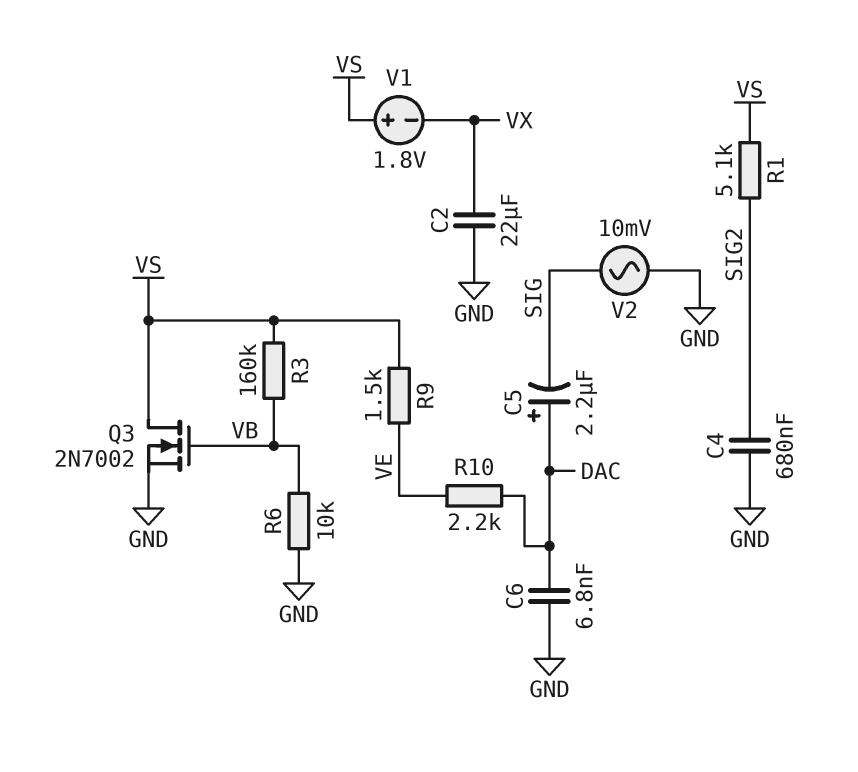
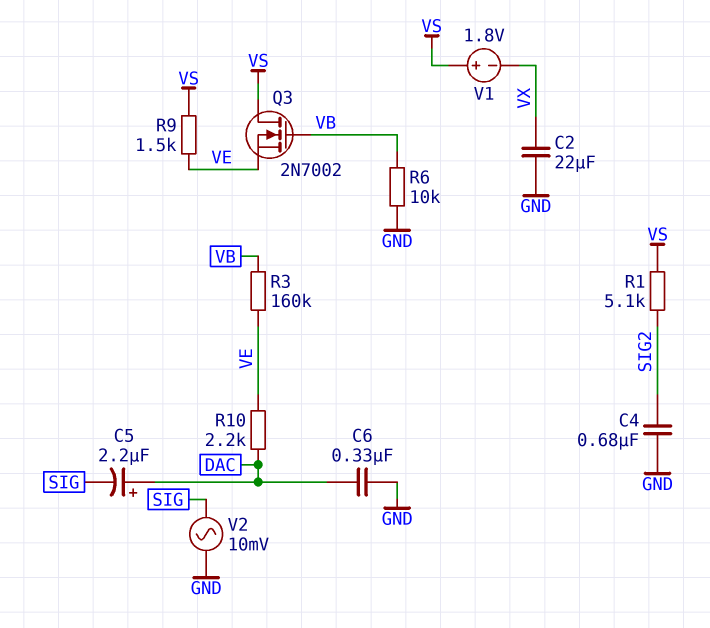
C6: 6.8nF (DAC, GND) -> 330nF (DAC, GND)
Q3: NMOS 2N7002 (G VB, D VS, S GND) -> NMOS 2N7002 (G VB, D VS, S VE)
R3: 160k (VB, VS) -> 160k (VB, VE)

